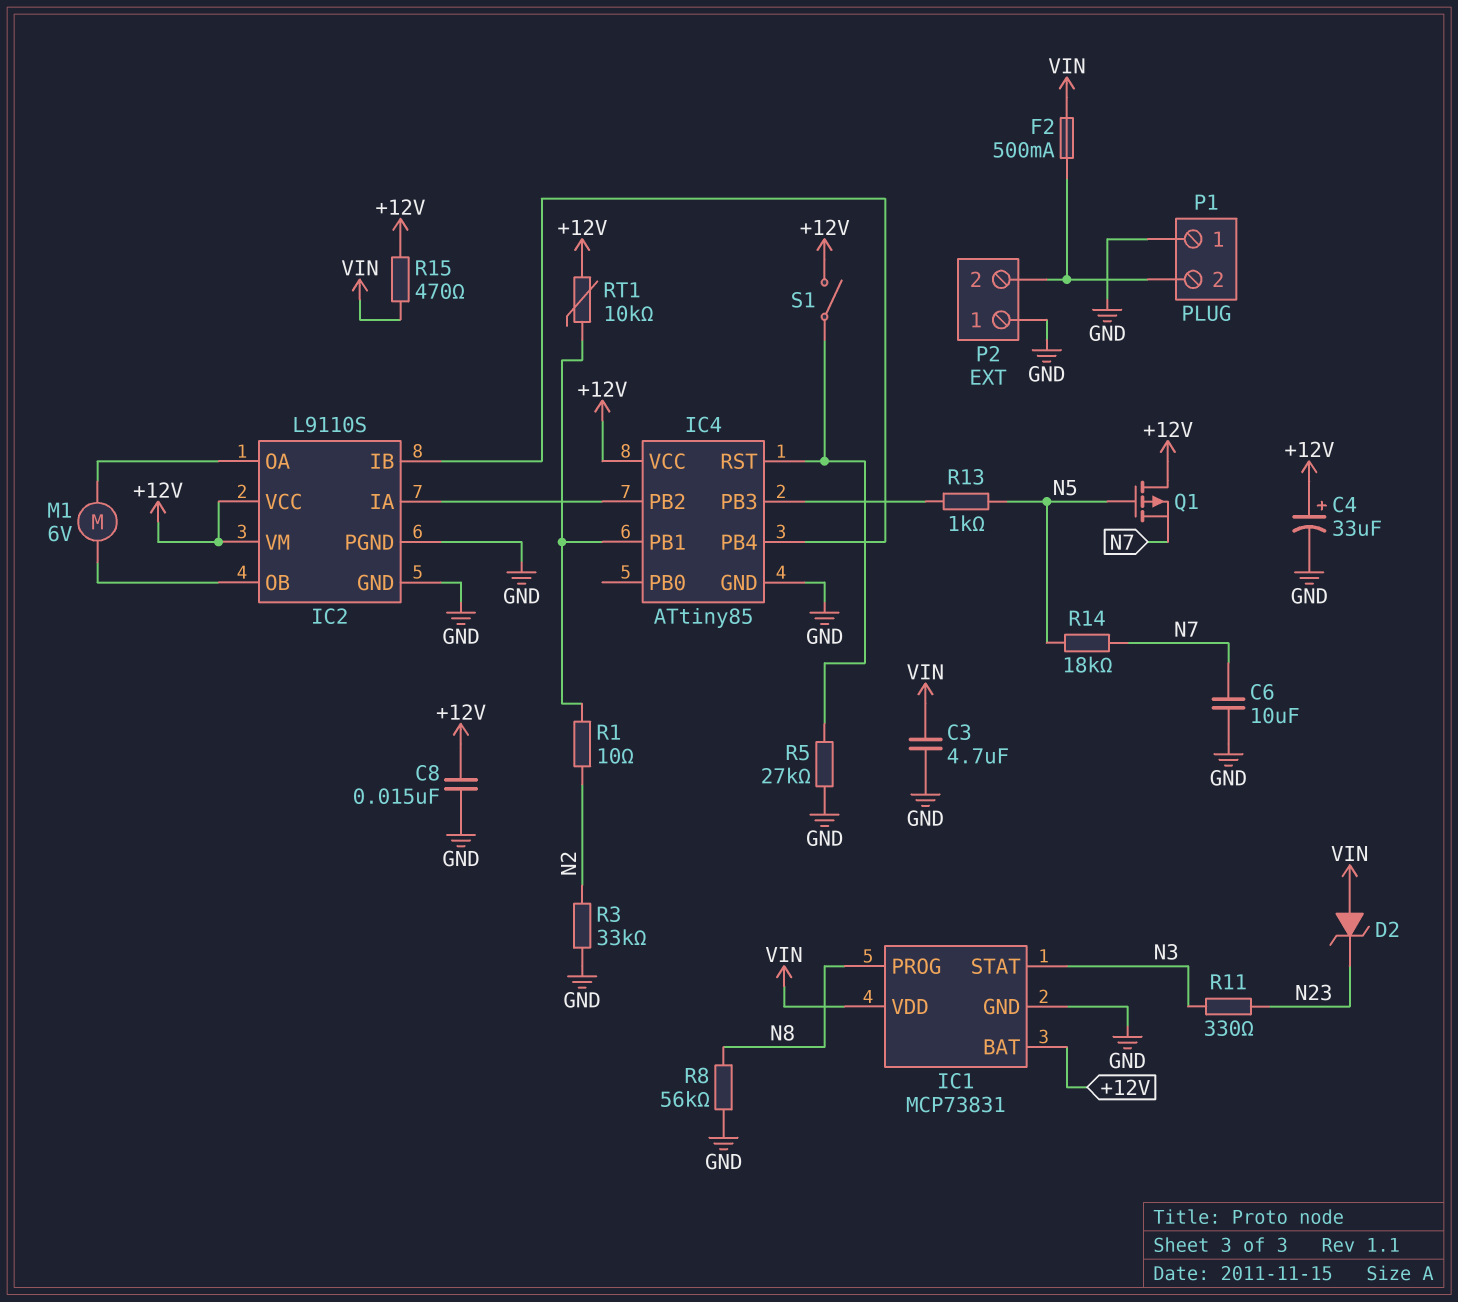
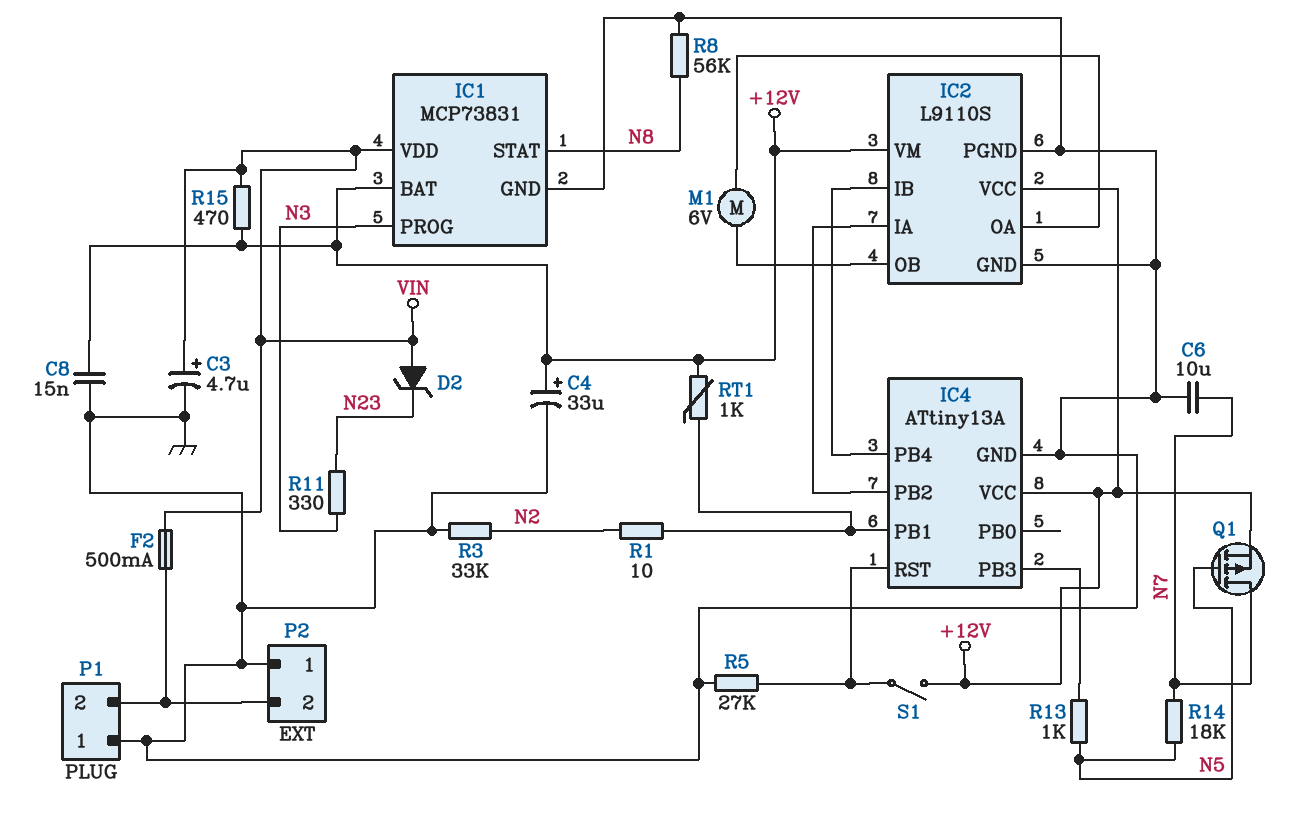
C3: 4.7uF (GND, VIN) -> 4.7uF (plus VIN, minus GND)
IC1 pin PROG: N8 -> N3
IC1 pin STAT: N3 -> N8
IC4: ATtiny85 -> ATtiny13A
Q1: PMOS (G N5, D +12V, S N7) -> PMOS (G N5, D N7, S +12V)
RT1: 10k (+12V, IC4/PB1) -> 1k (+12V, IC4/PB1)

